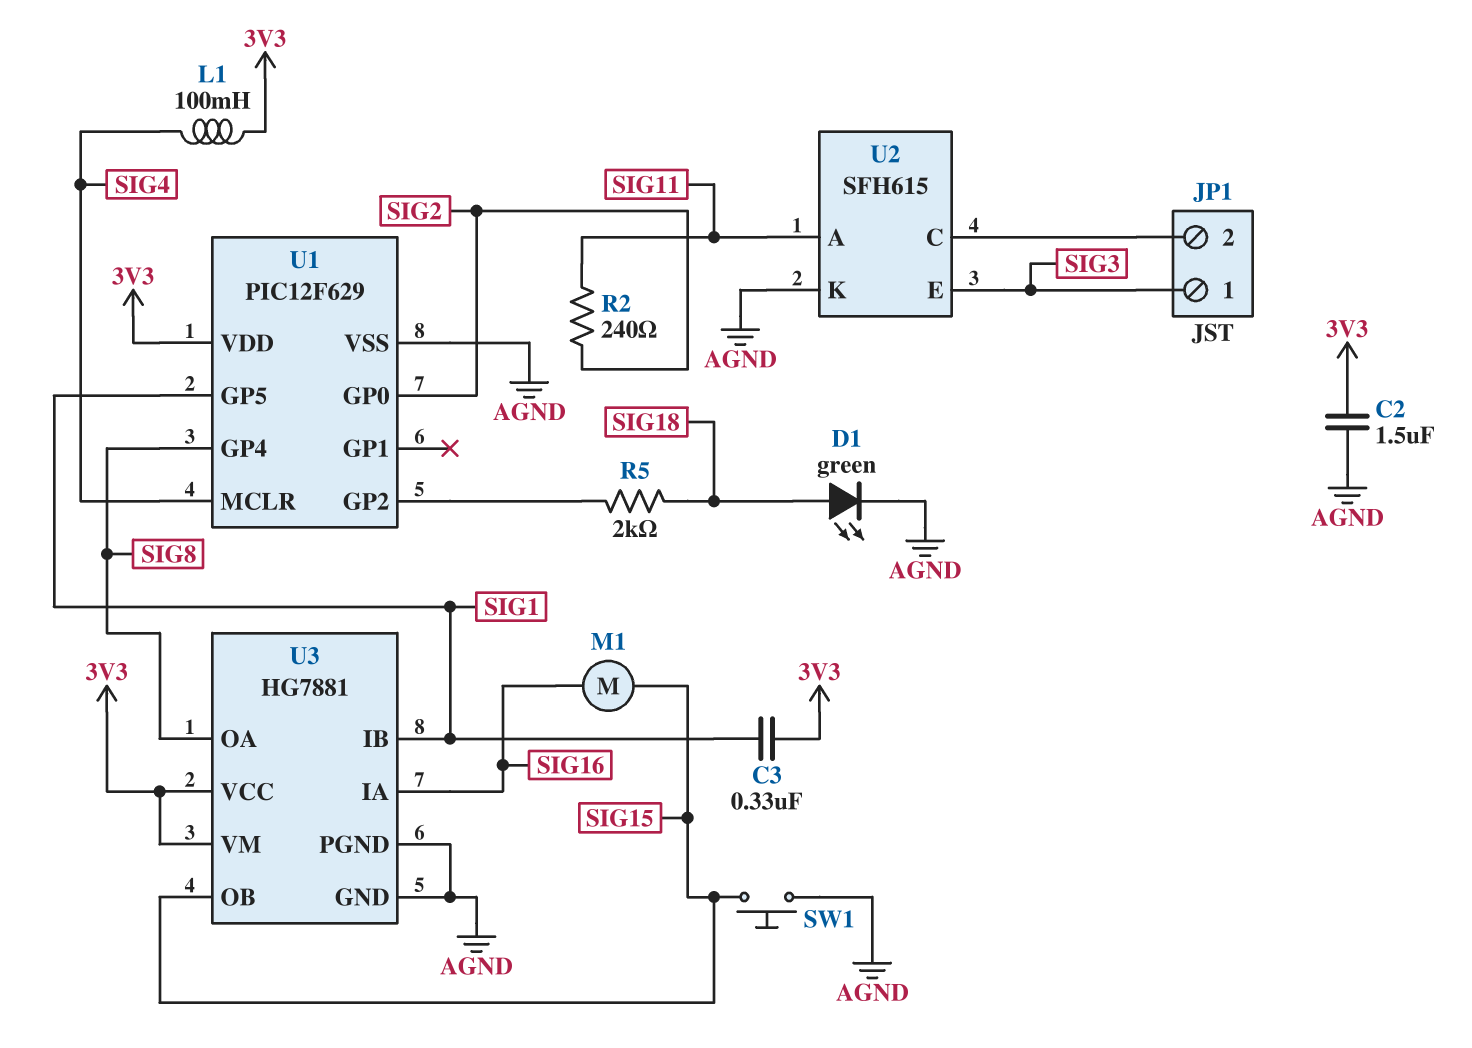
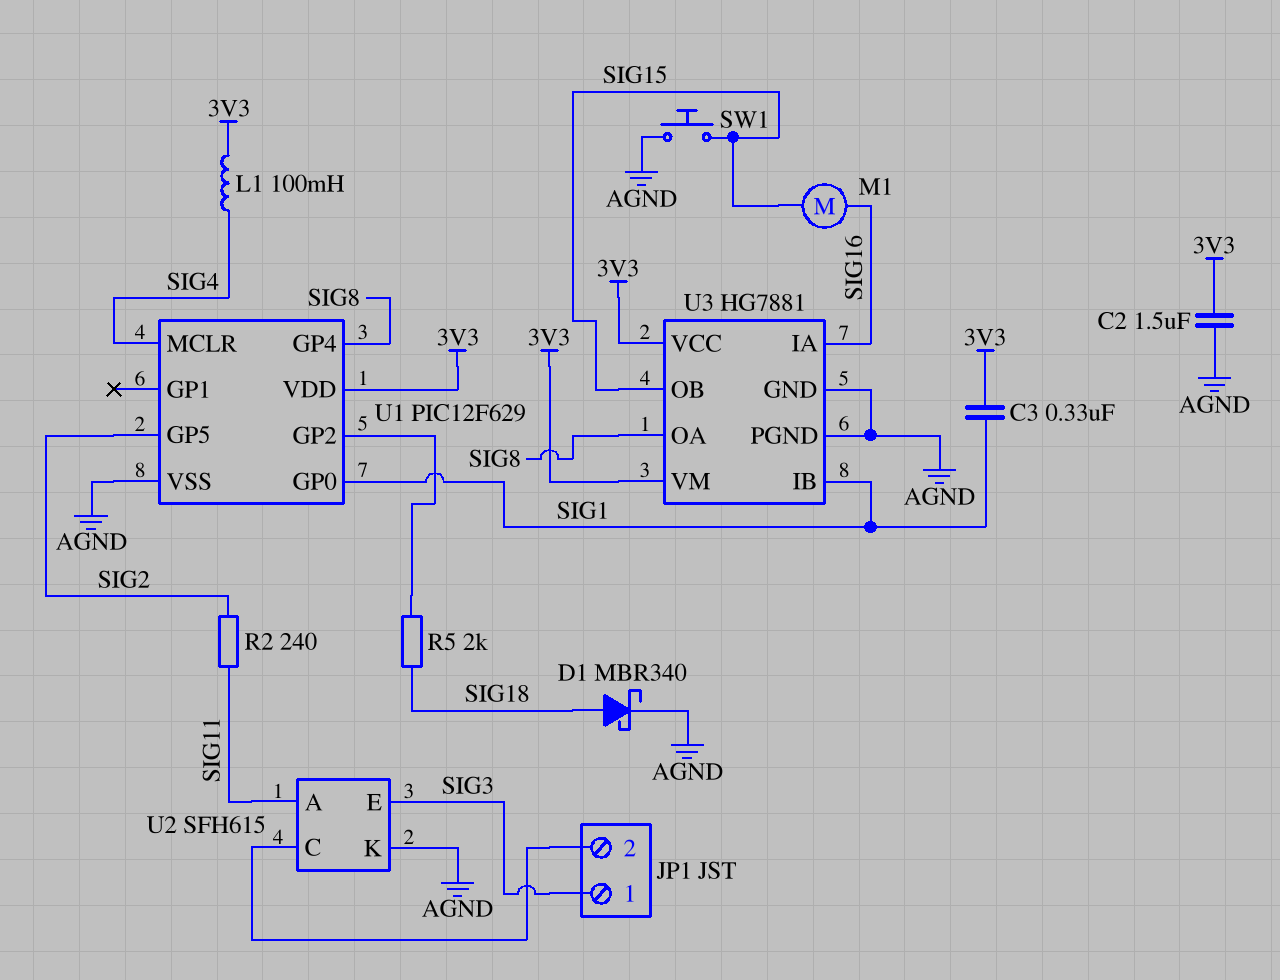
D1: LED green (A SIG18, K AGND) -> schottky MBR340 (A SIG18, K AGND)
U1 pin GP0: SIG2 -> SIG1
U1 pin GP5: SIG1 -> SIG2

